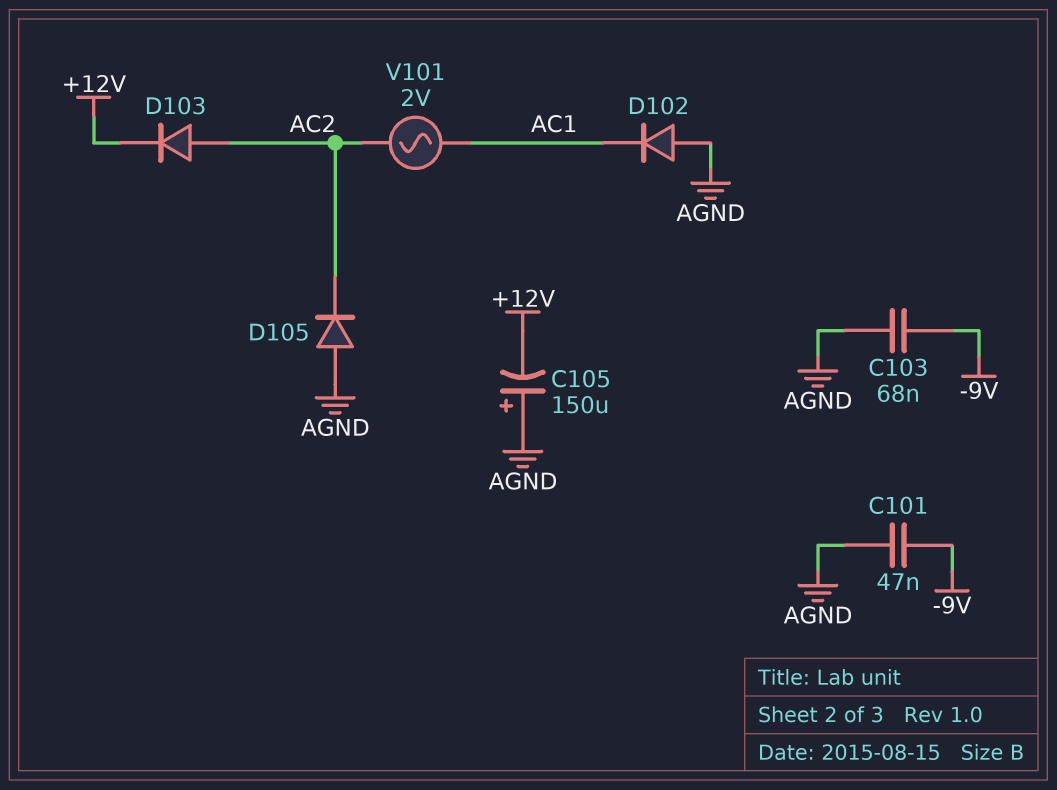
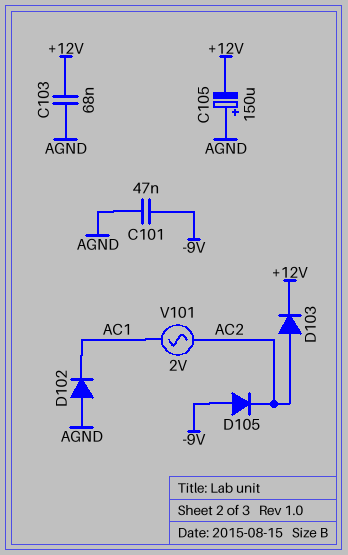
C103: 68nF (-9V, AGND) -> 68nF (+12V, AGND)
D105: diode (A AGND, K AC2) -> diode (A -9V, K AC2)

